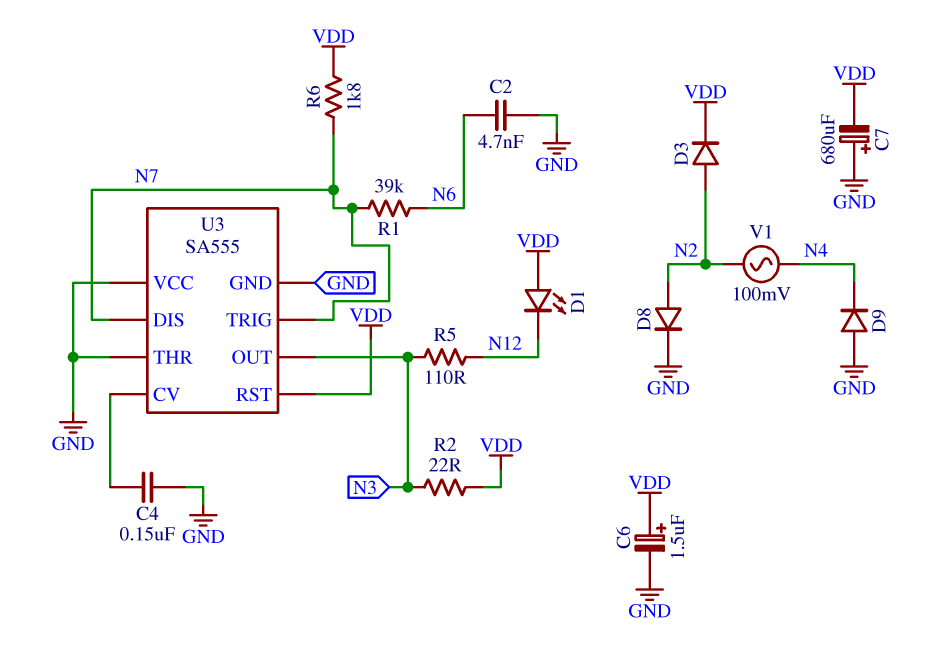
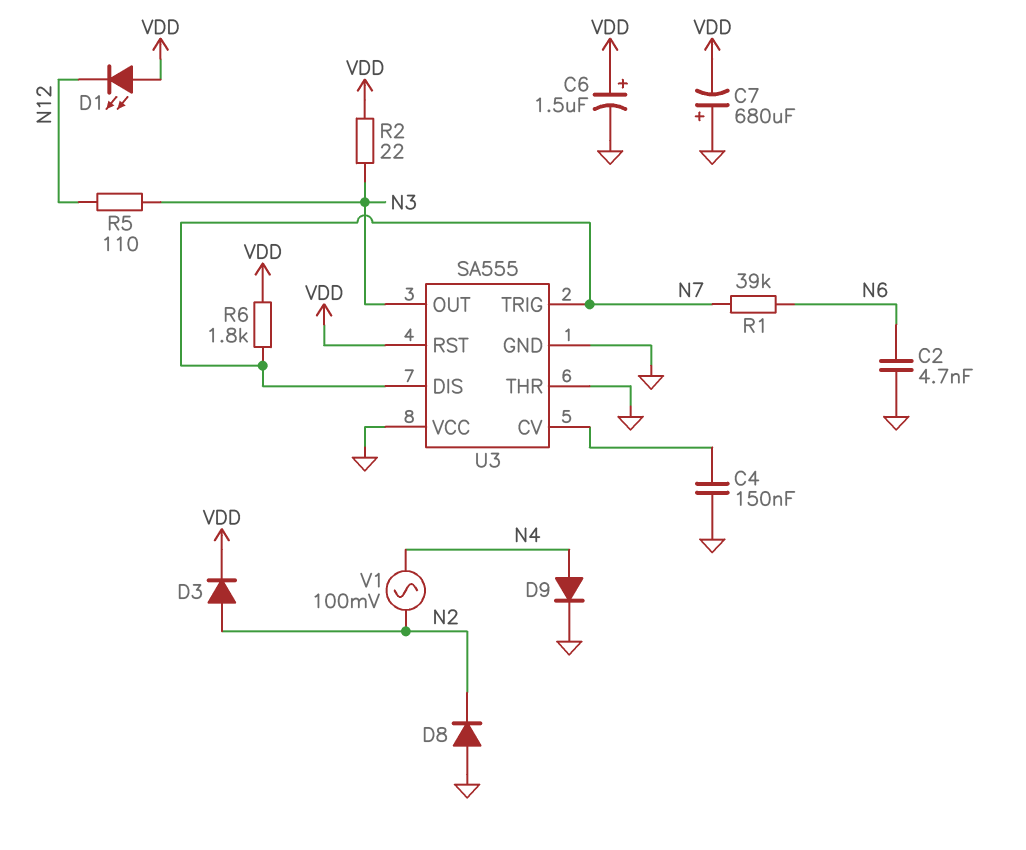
D8: diode (A N2, K GND) -> diode (A GND, K N2)
D9: diode (A GND, K N4) -> diode (A N4, K GND)

